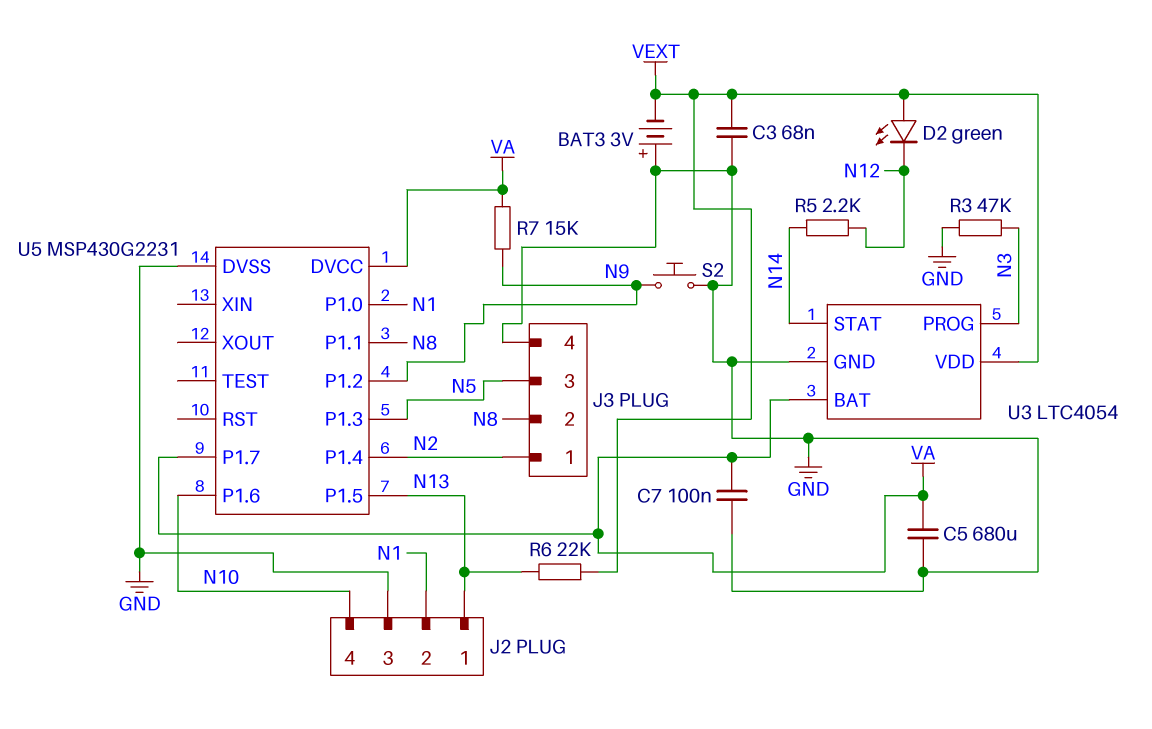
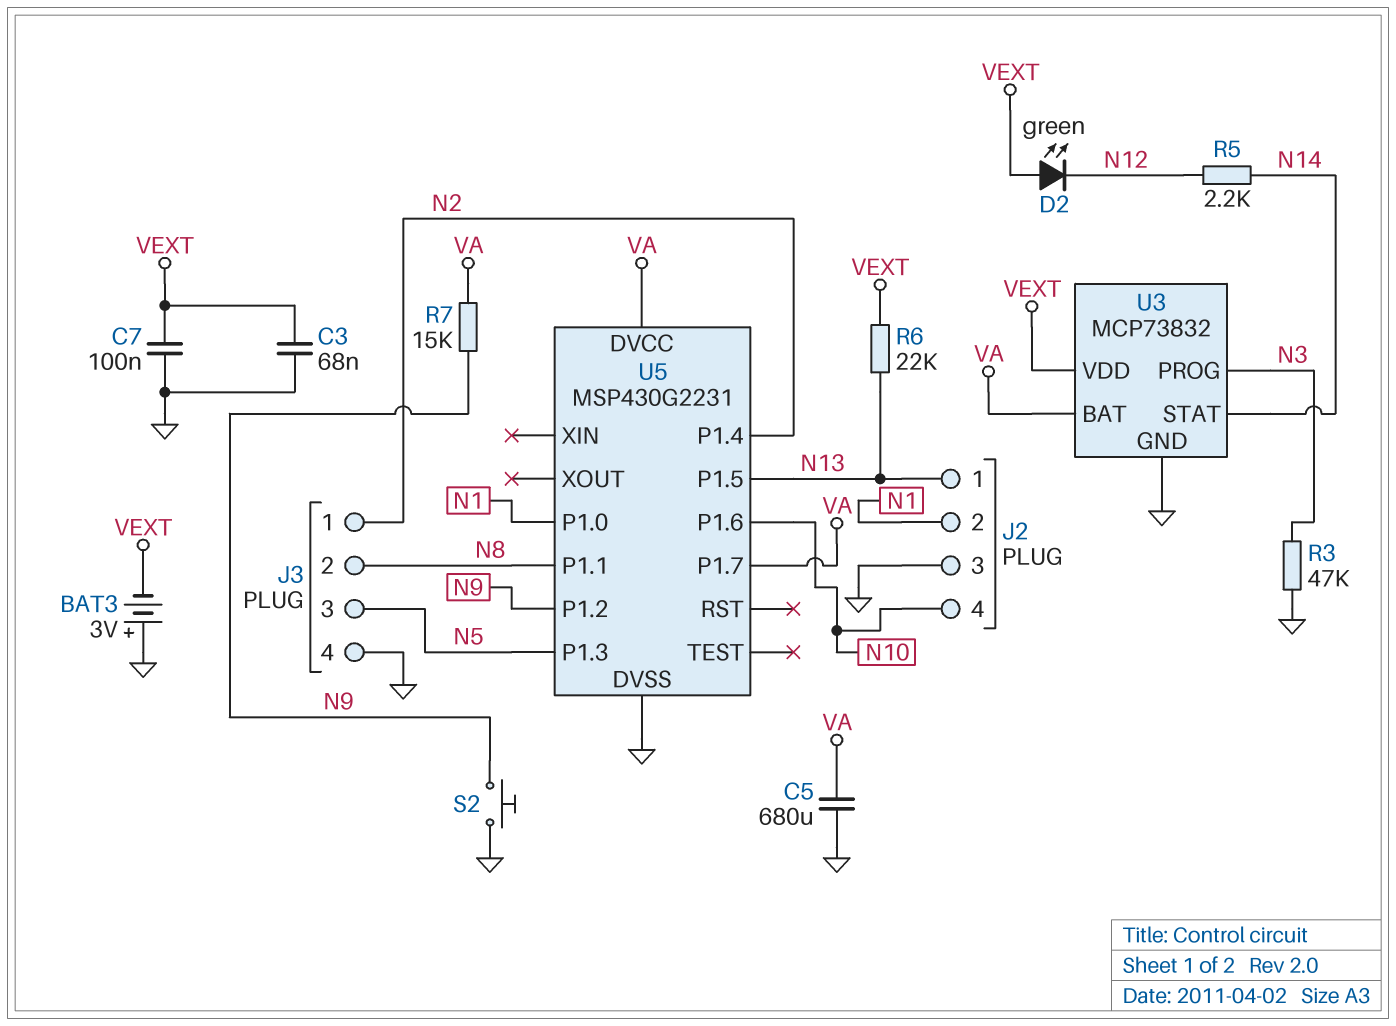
C7: 100nF (GND, VA) -> 100nF (GND, VEXT)
U3: LTC4054 -> MCP73832

